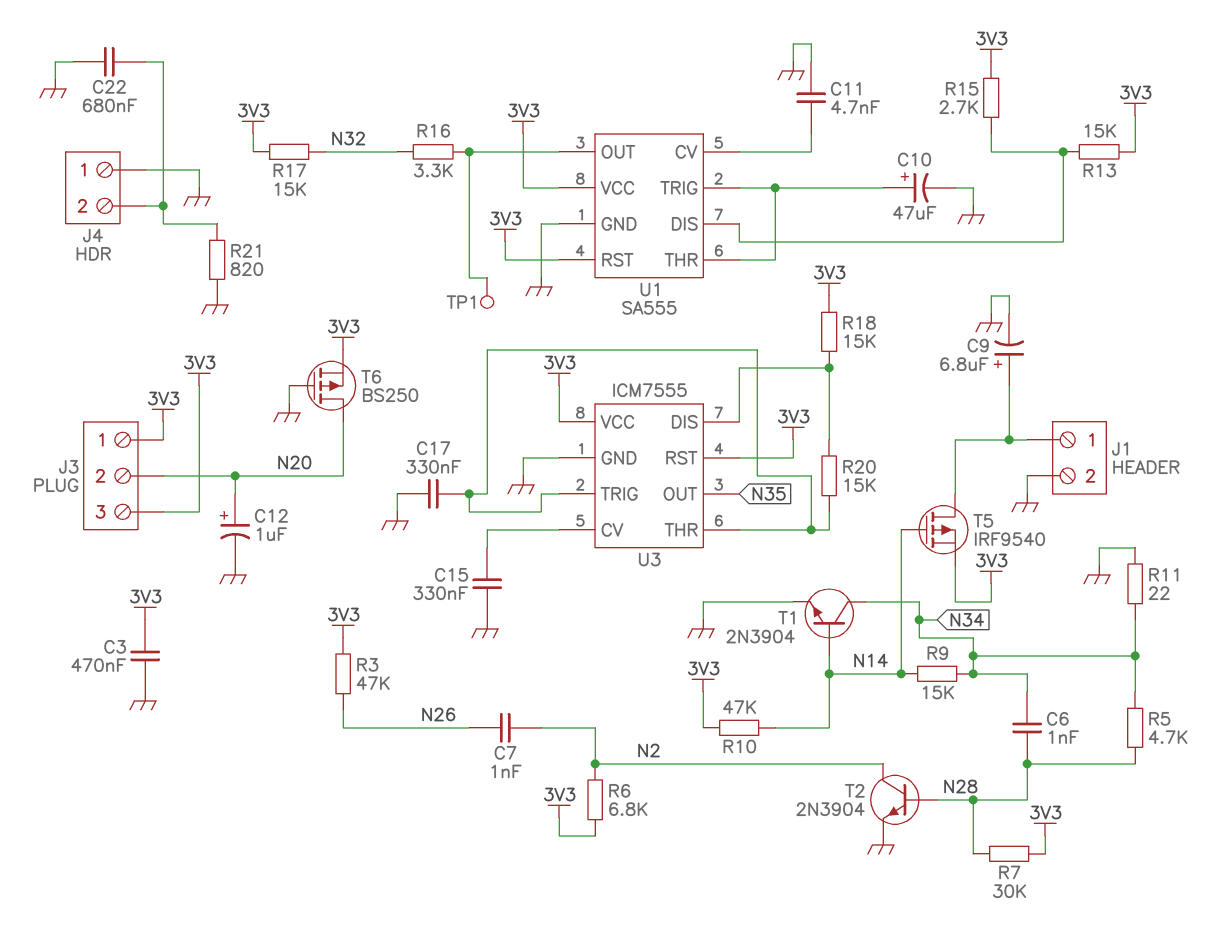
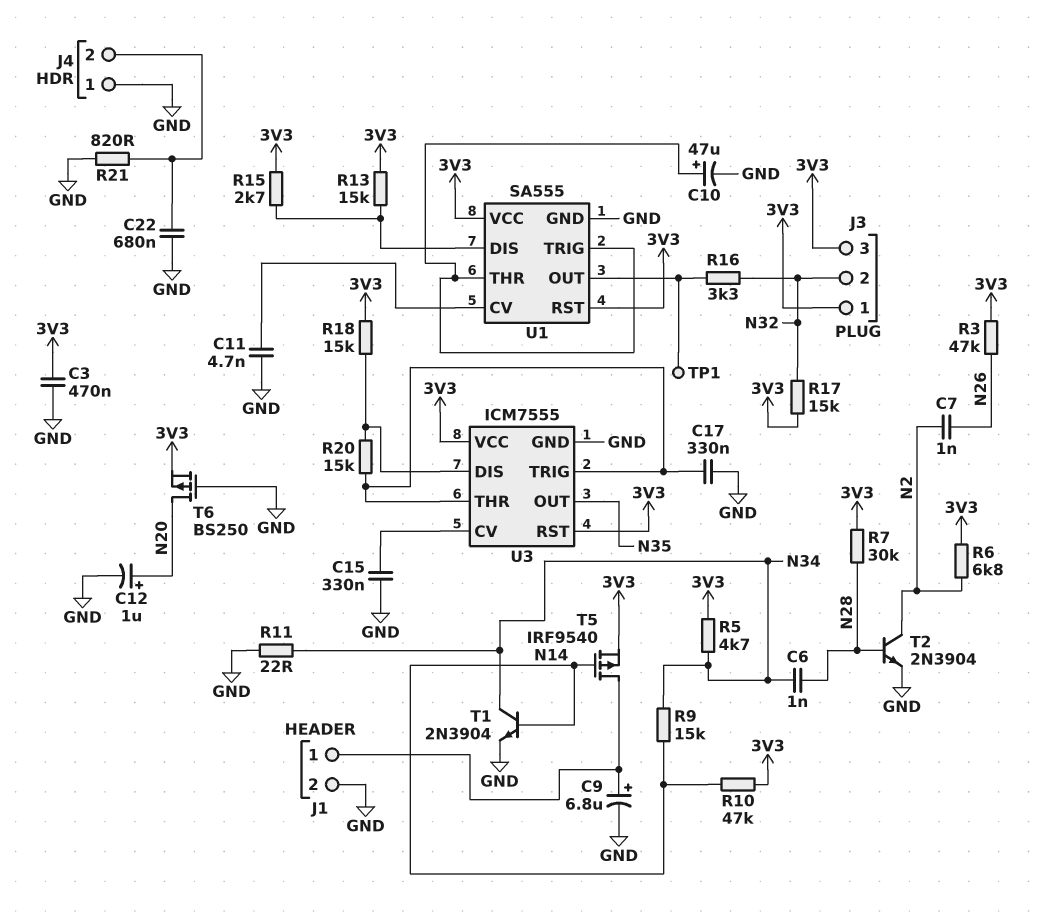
J3 pin 2: N20 -> N32
R5: 4.7k (N28, N34) -> 4.7k (3V3, N34)

